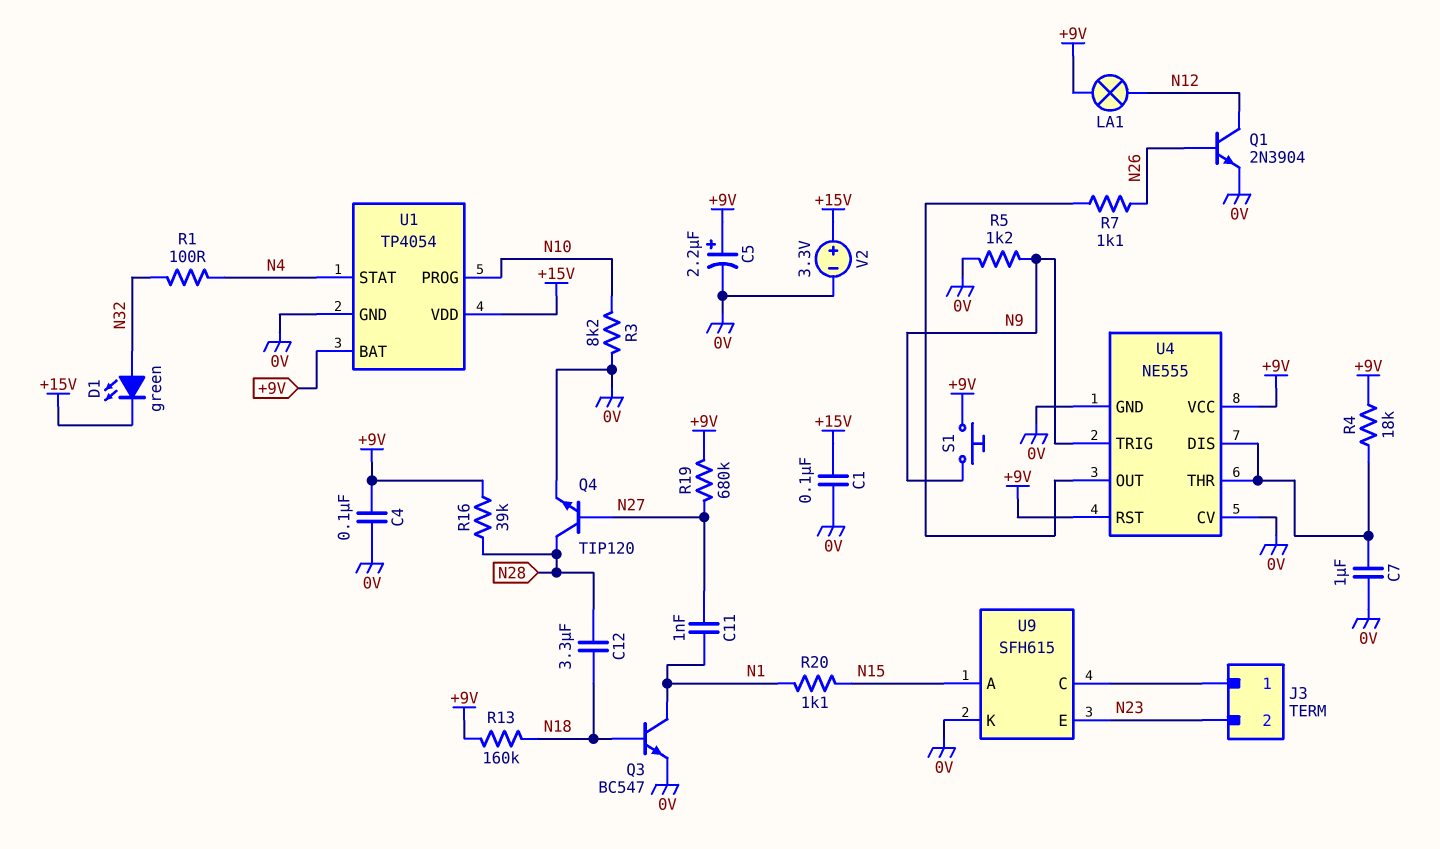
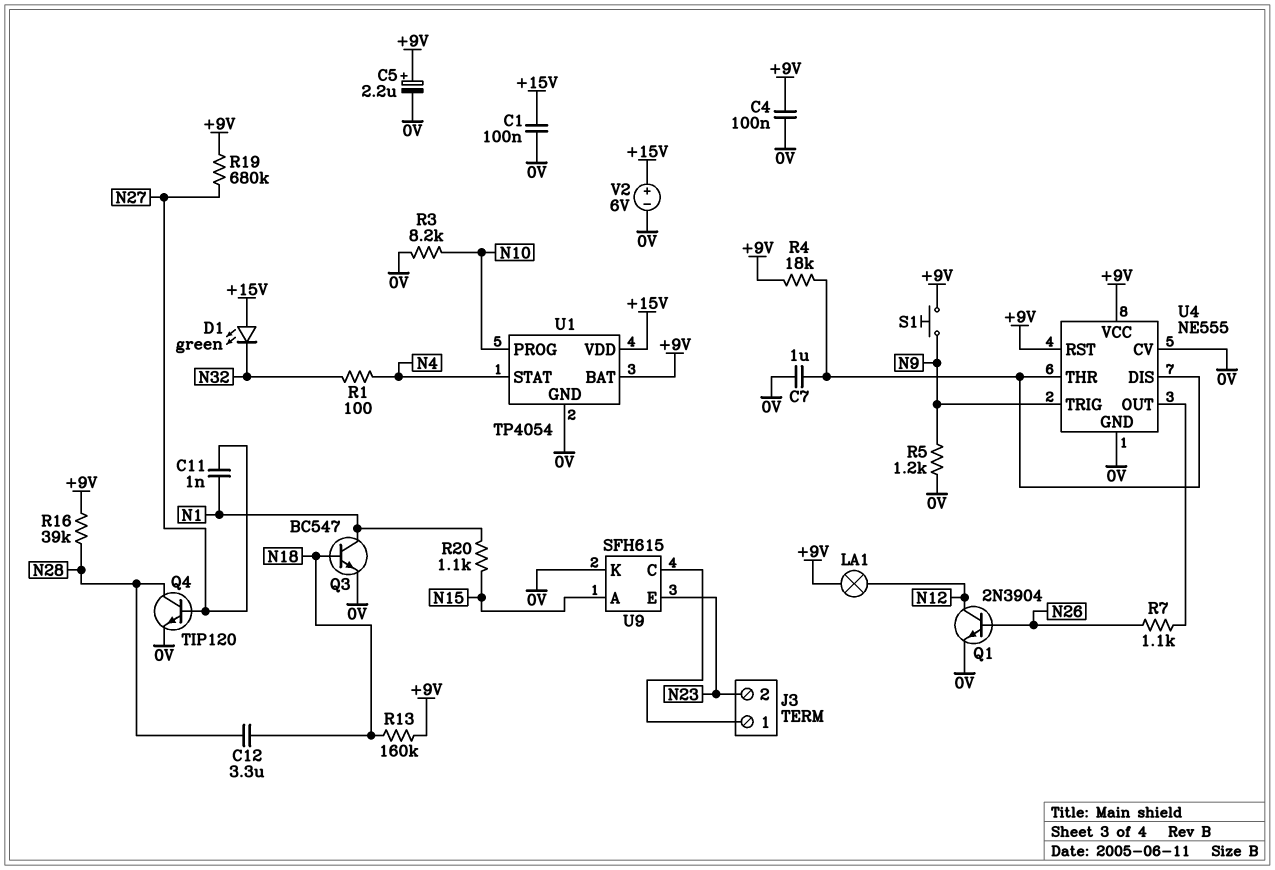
D1: LED green (A N32, K +15V) -> LED green (A +15V, K N32)
V2: 3.3V (plus +15V, minus 0V) -> 6V (plus +15V, minus 0V)

